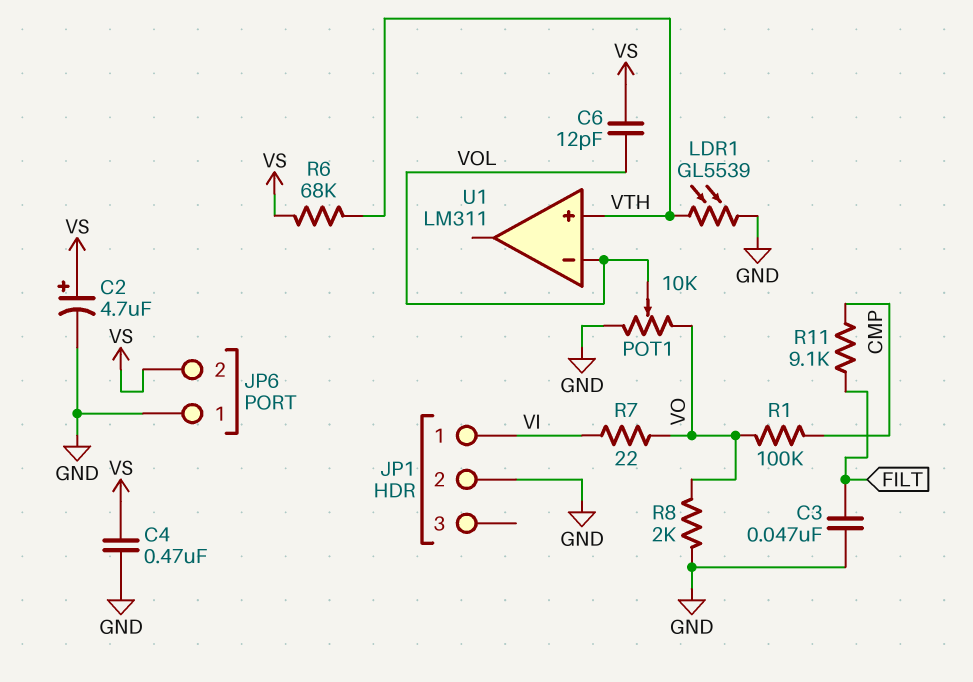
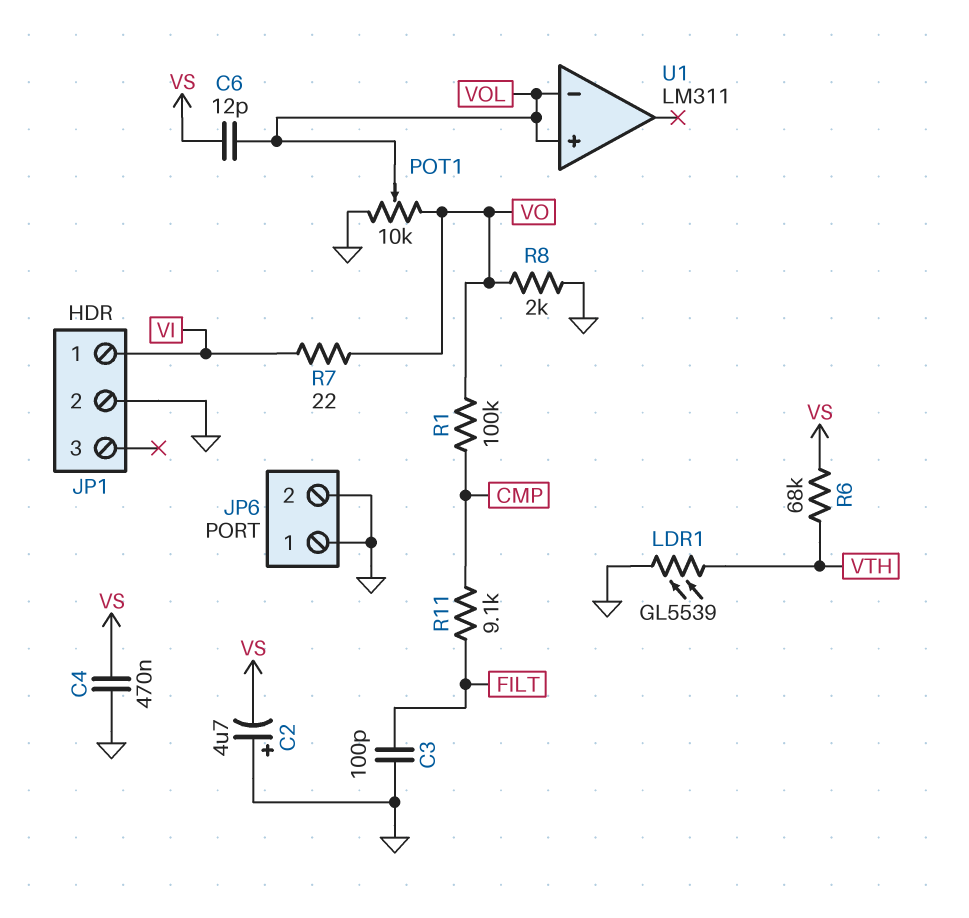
C2: 4.7uF (plus VS, minus GND) -> 4.7uF (plus GND, minus VS)
C3: 47nF (FILT, GND) -> 100pF (FILT, GND)
JP6 pin 2: VS -> GND
U1 pin in+: VTH -> VOL

